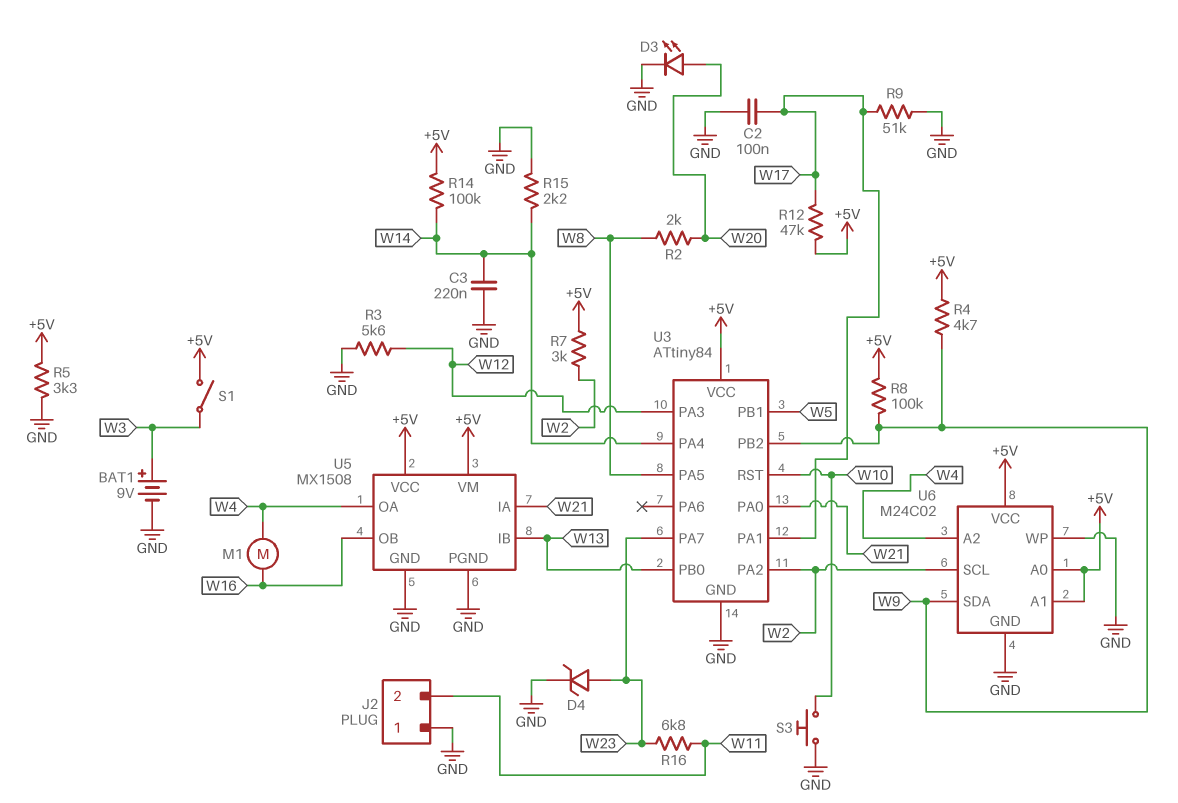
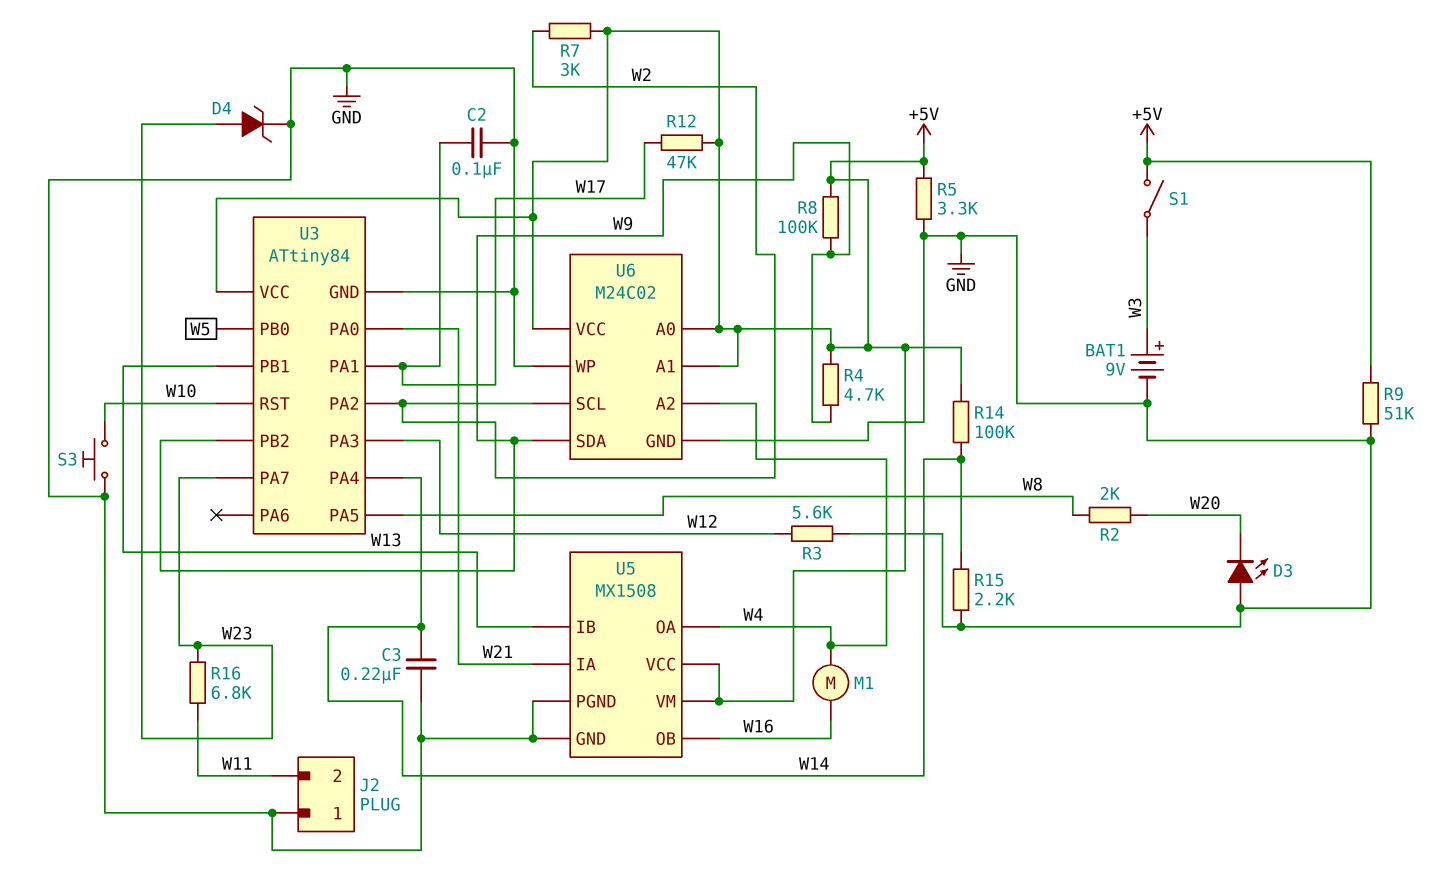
D3: LED (A W20, K GND) -> LED (A GND, K W20)
R9: 51k (GND, W17) -> 51k (+5V, GND)
U3 pin PB0: W13 -> W5
U3 pin PB1: W5 -> W13

